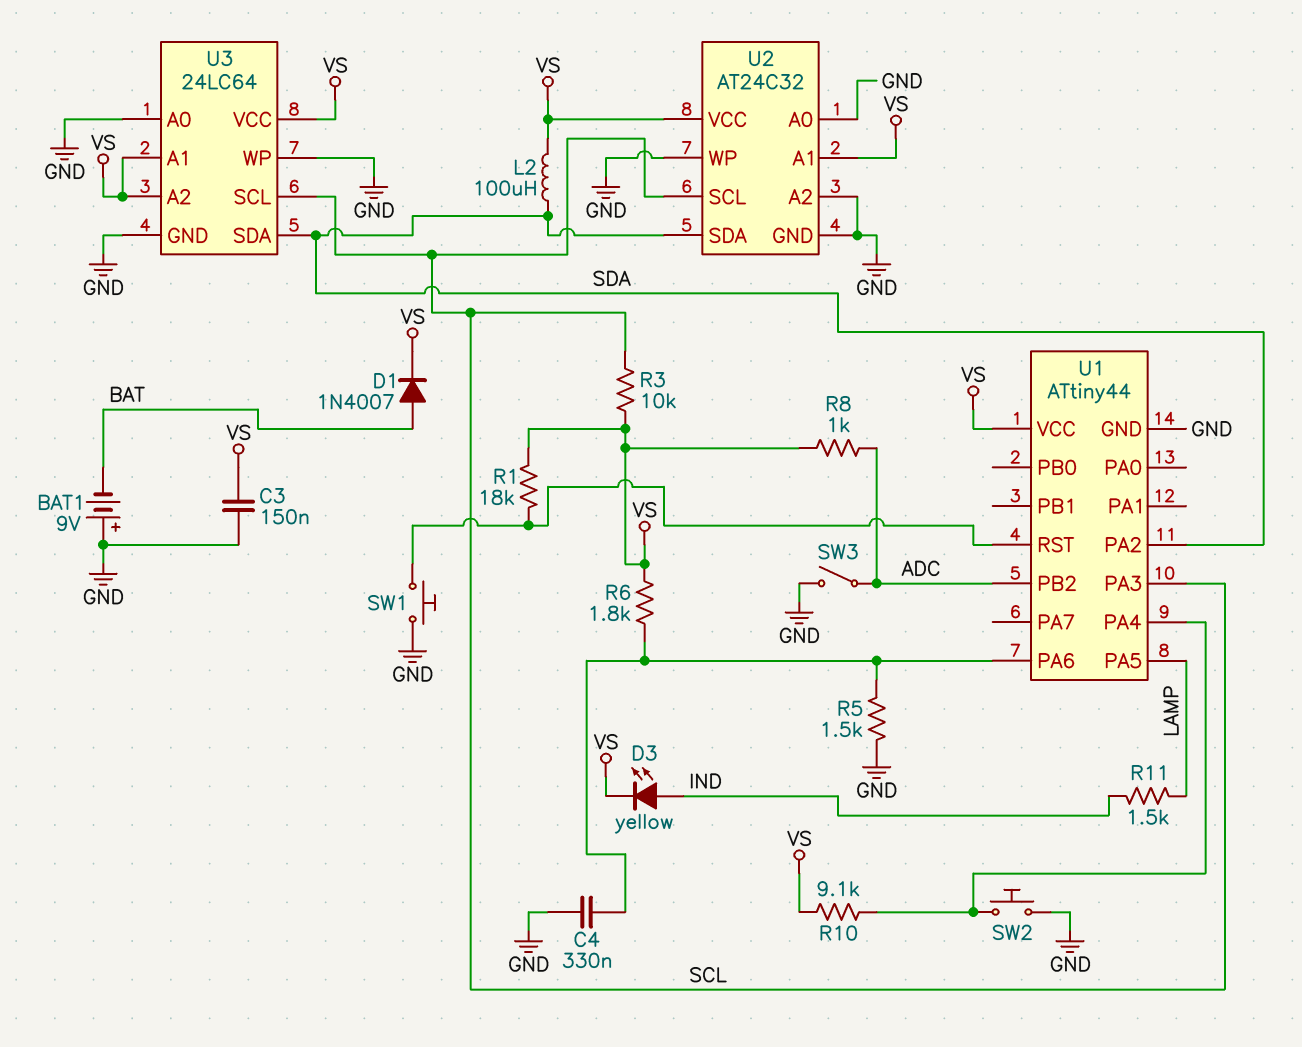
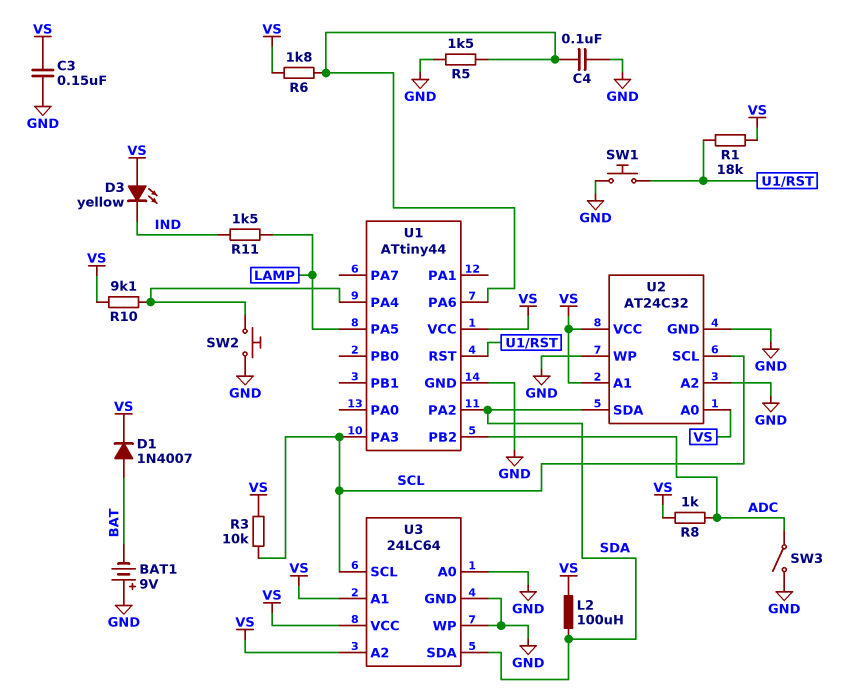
C4: 330nF (GND, U1/PA6) -> 100nF (GND, U1/PA6)
D3: LED yellow (A IND, K VS) -> LED yellow (A VS, K IND)
U2 pin A0: GND -> VS

